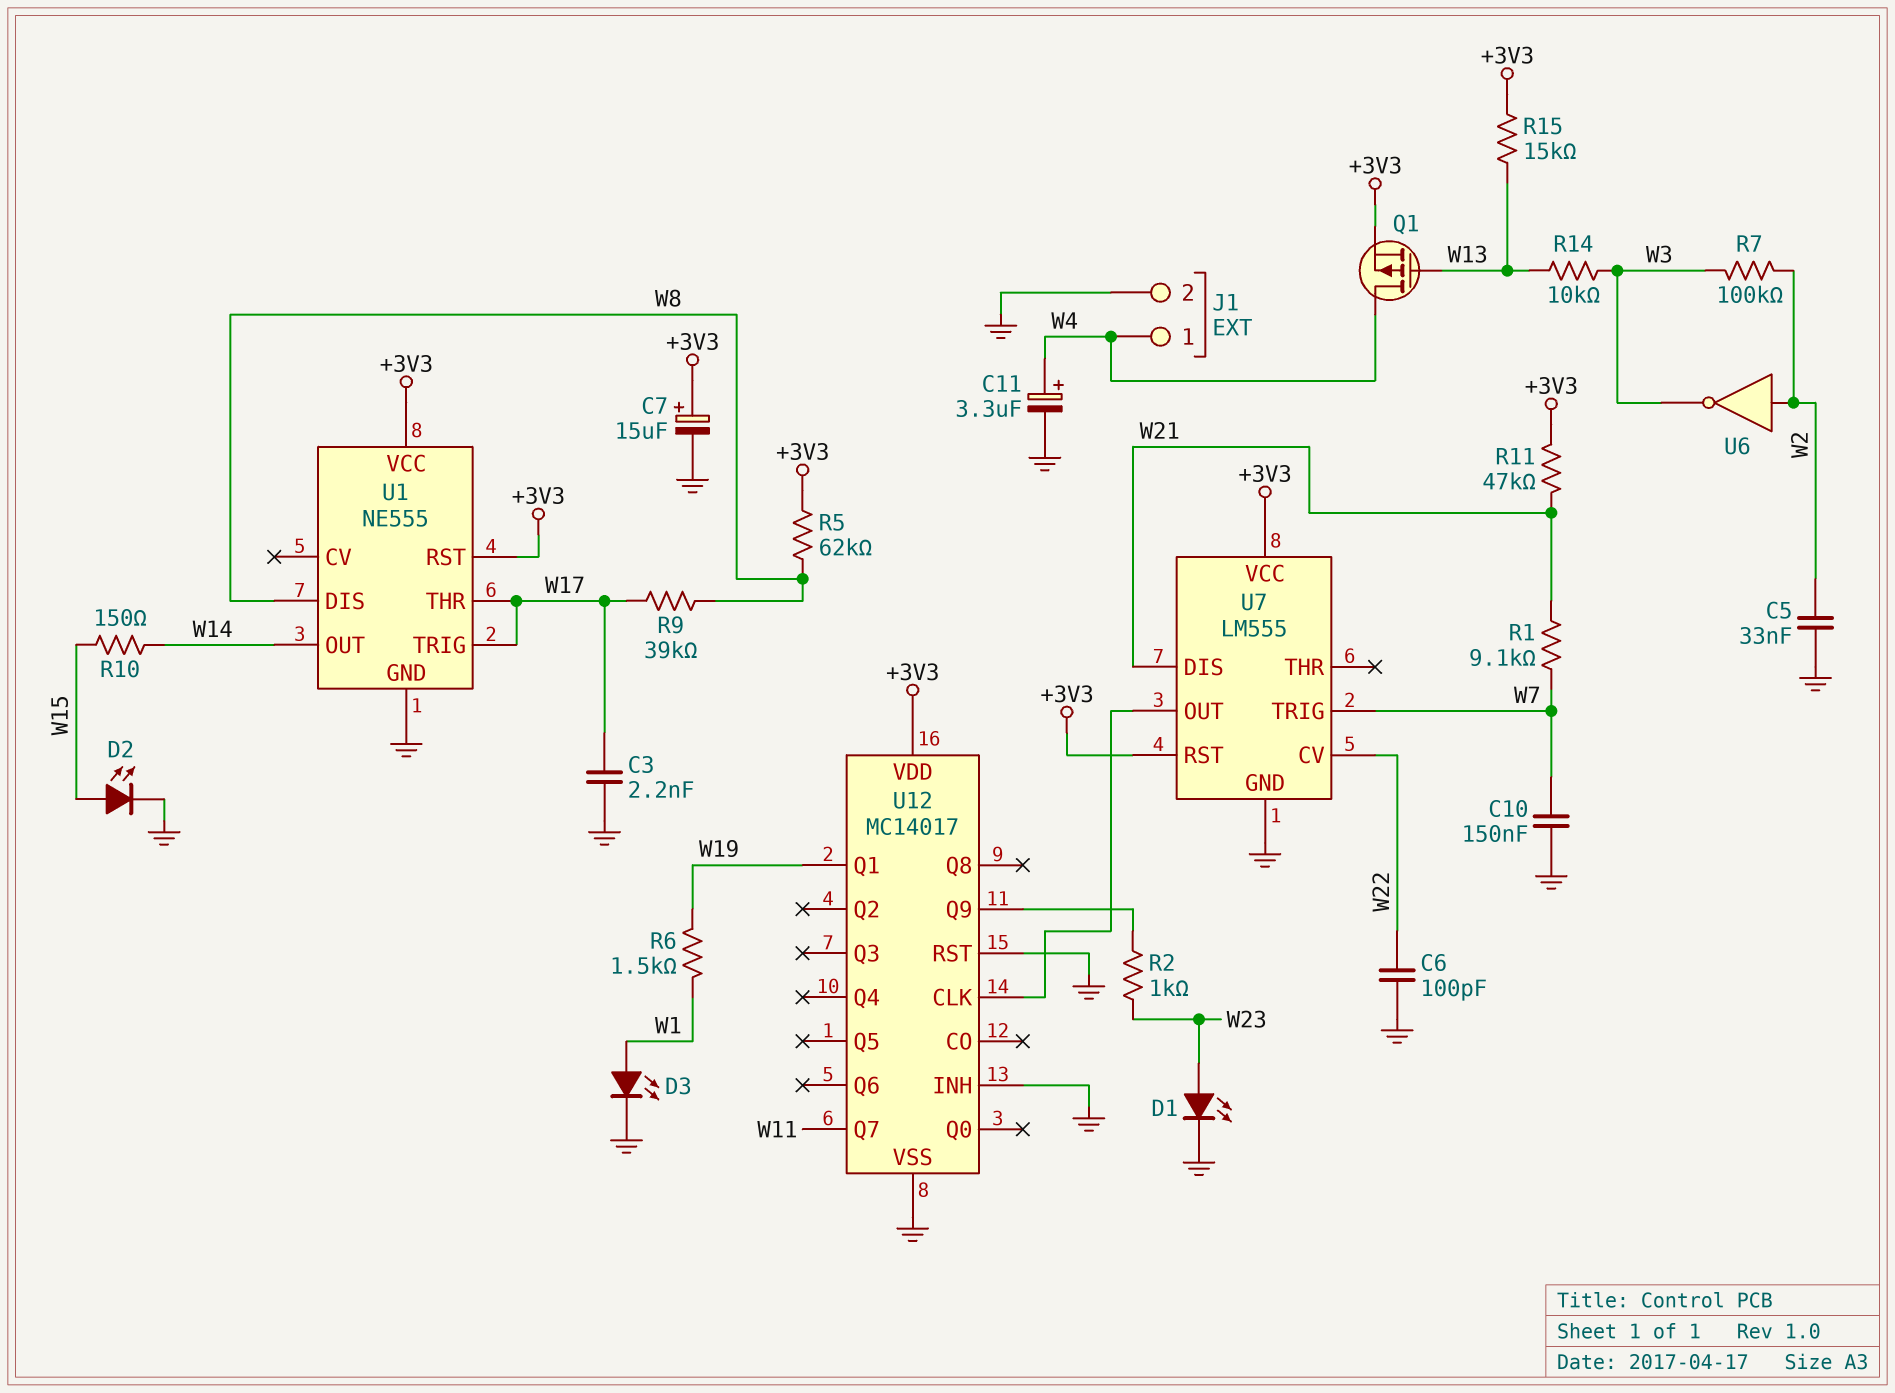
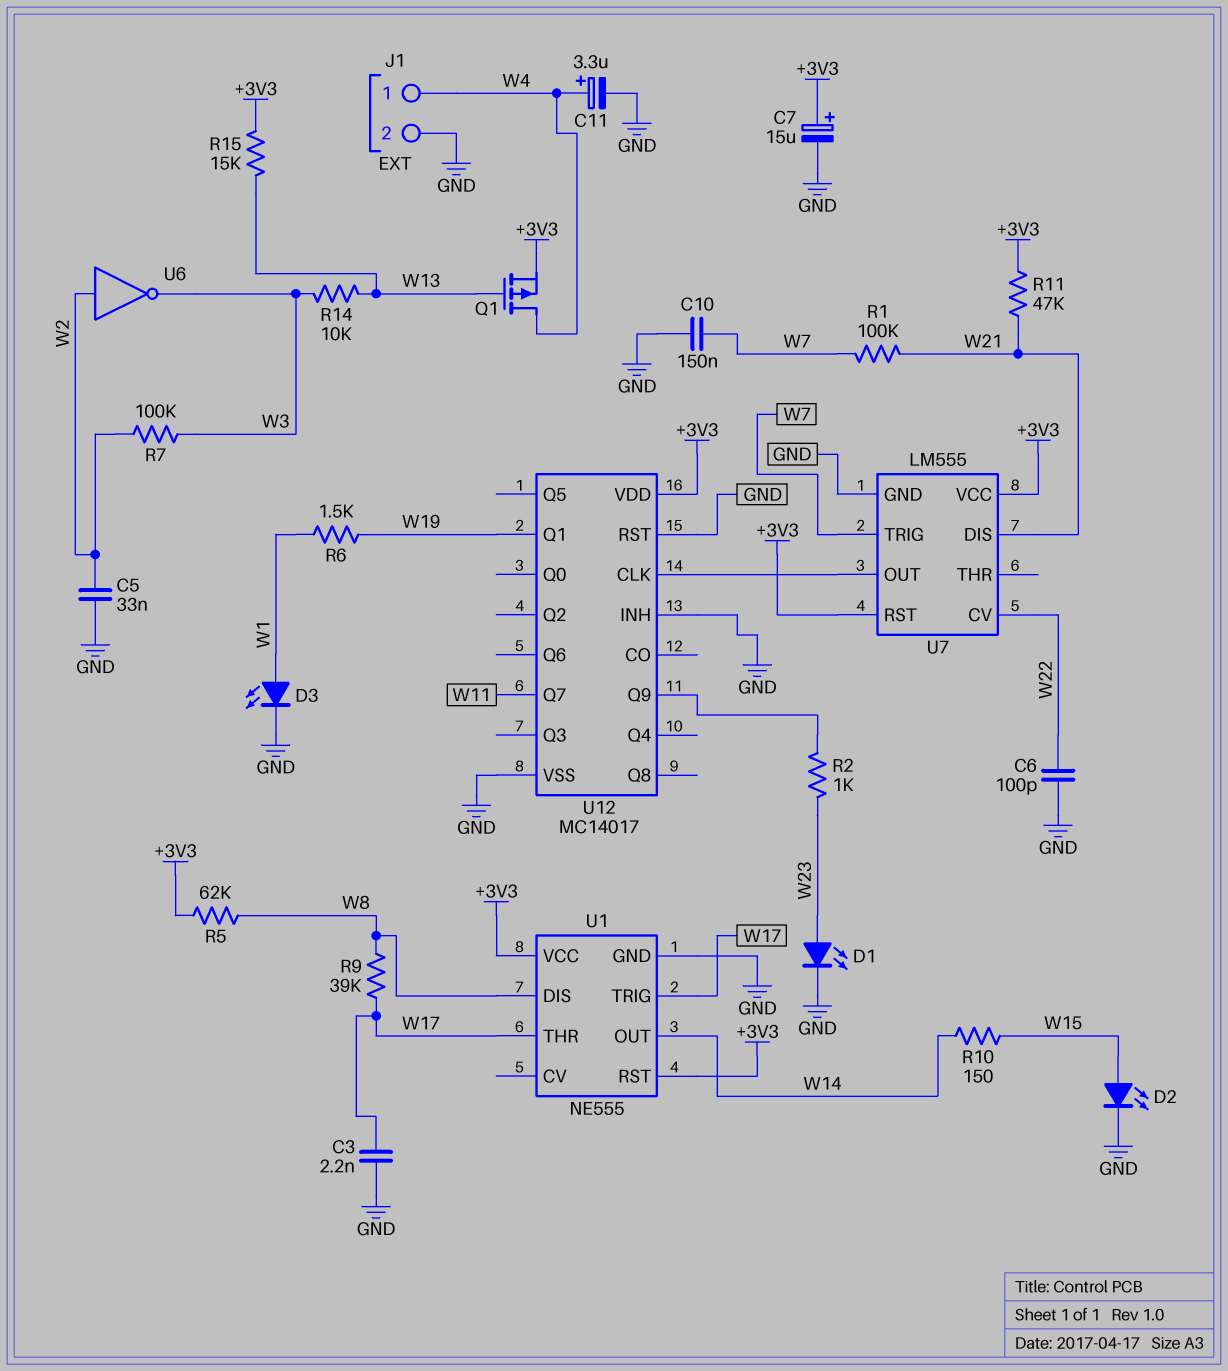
R1: 9.1k (W7, W21) -> 100k (W7, W21)

